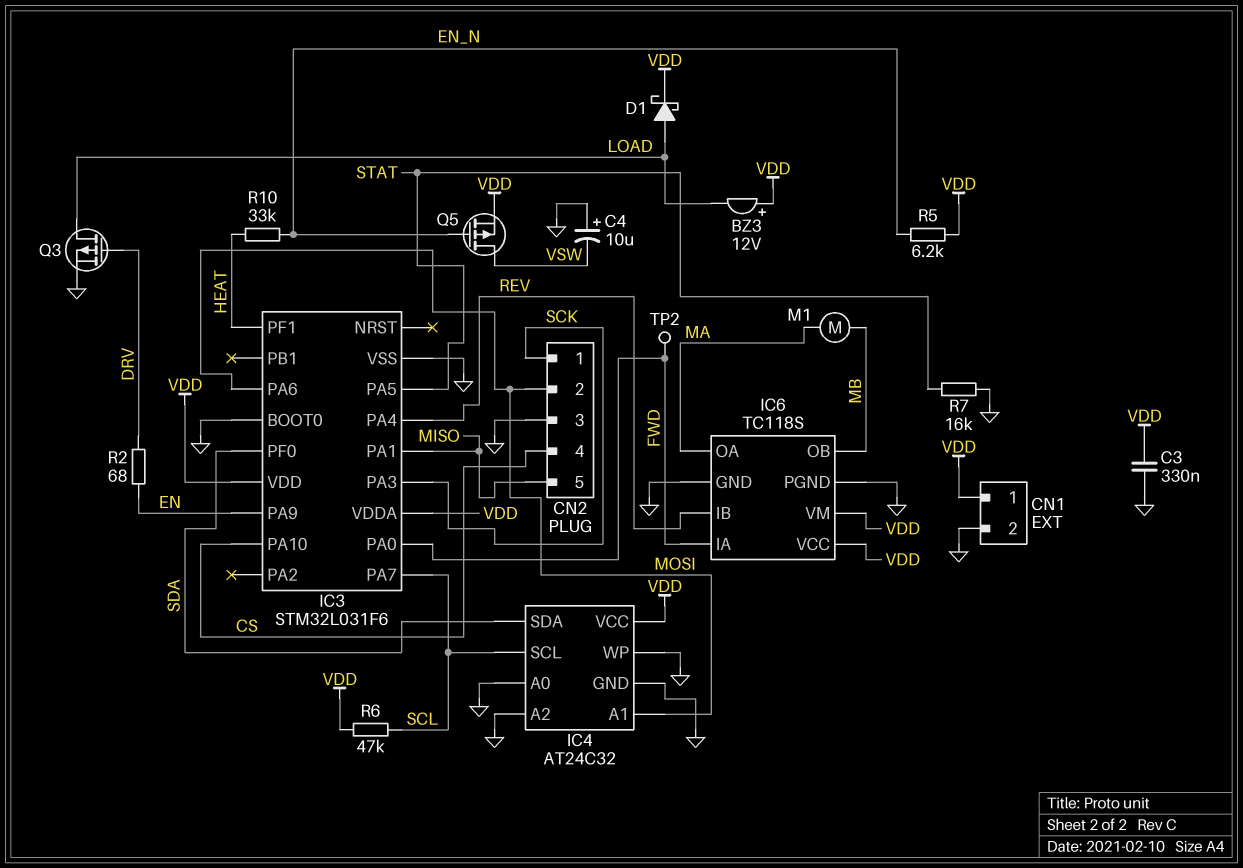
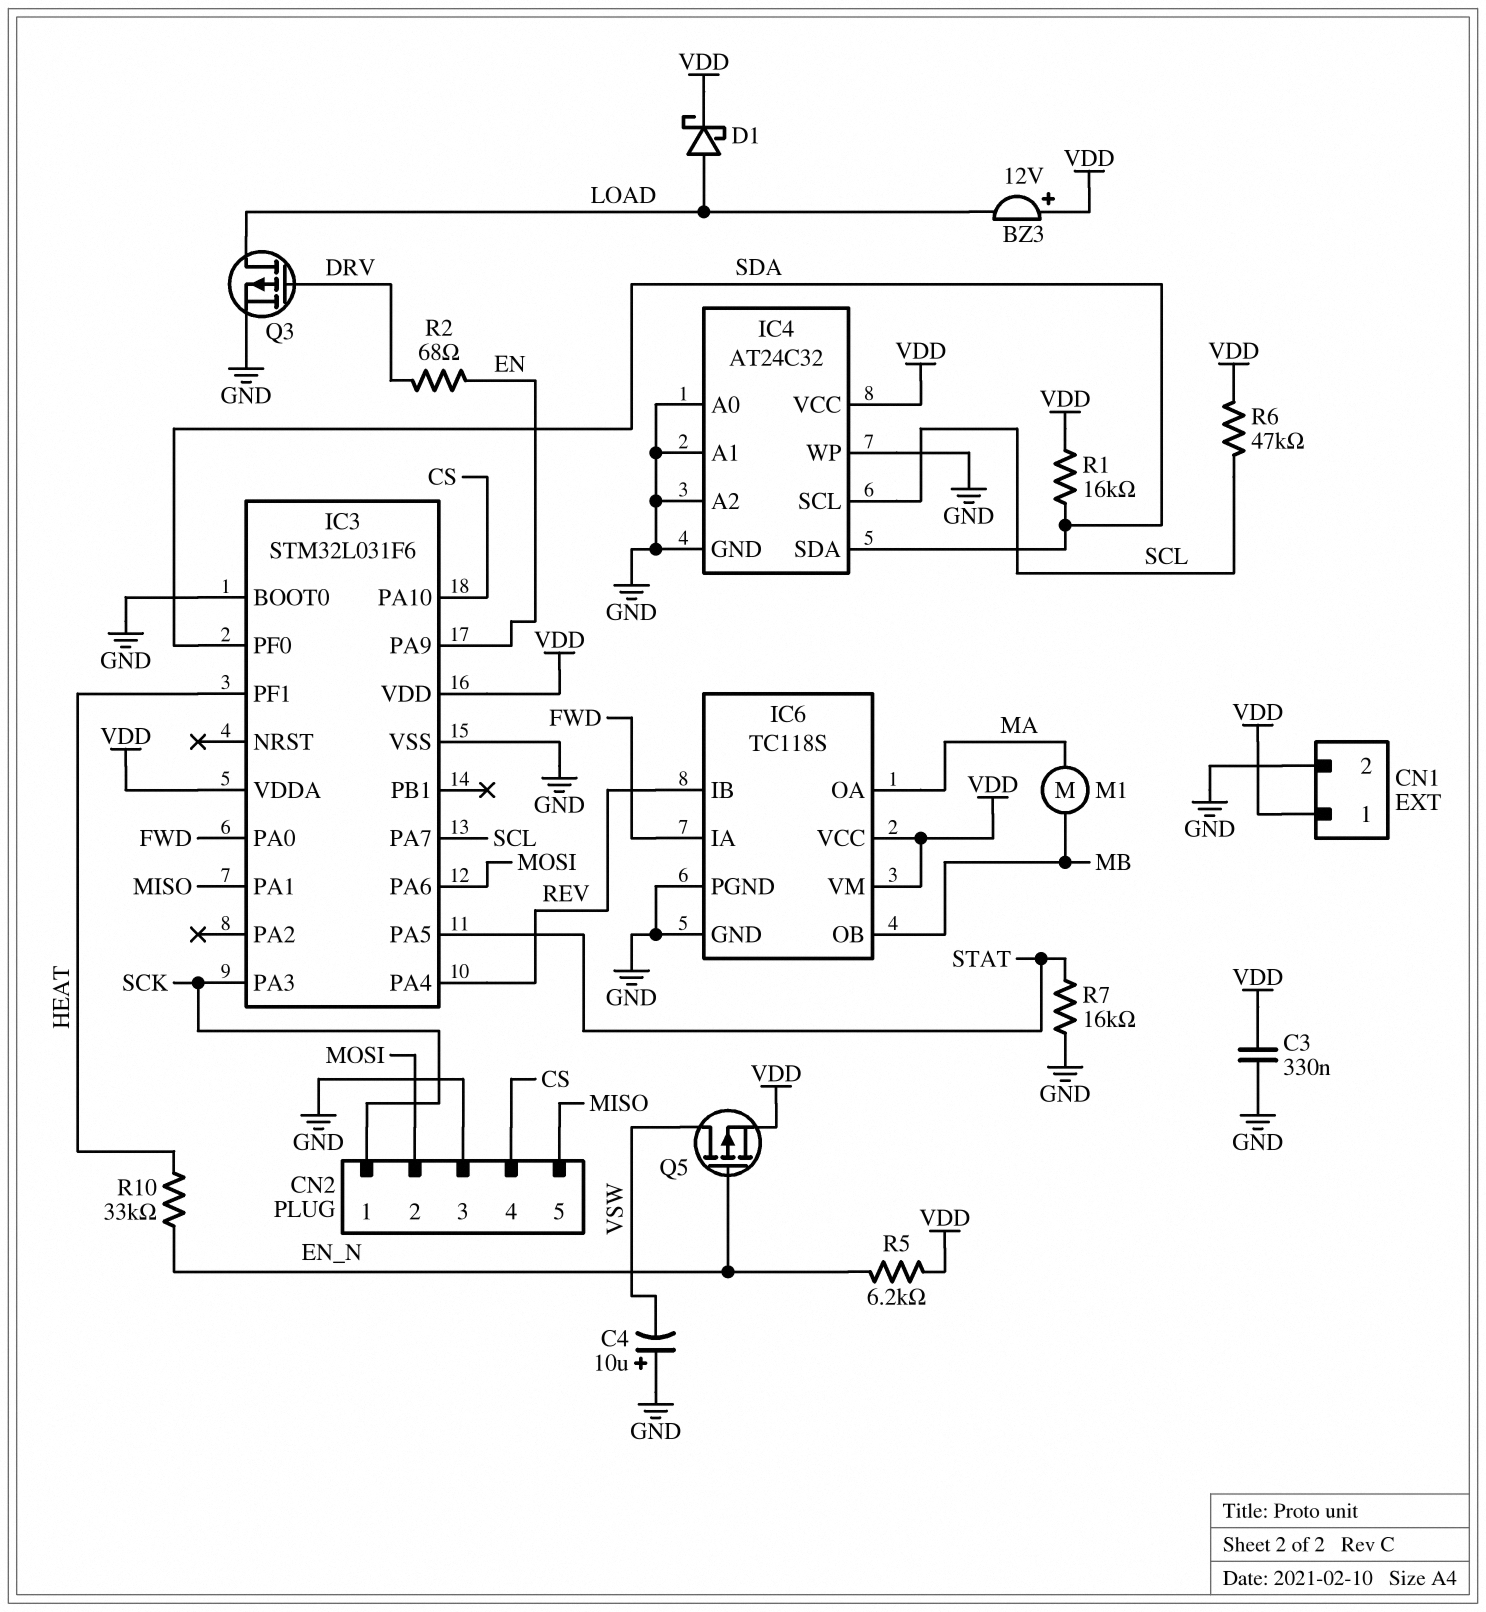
IC4 pin A1: MOSI -> GND
R1: none -> 16k (SDA, VDD)
TP2: test point (FWD) -> none

